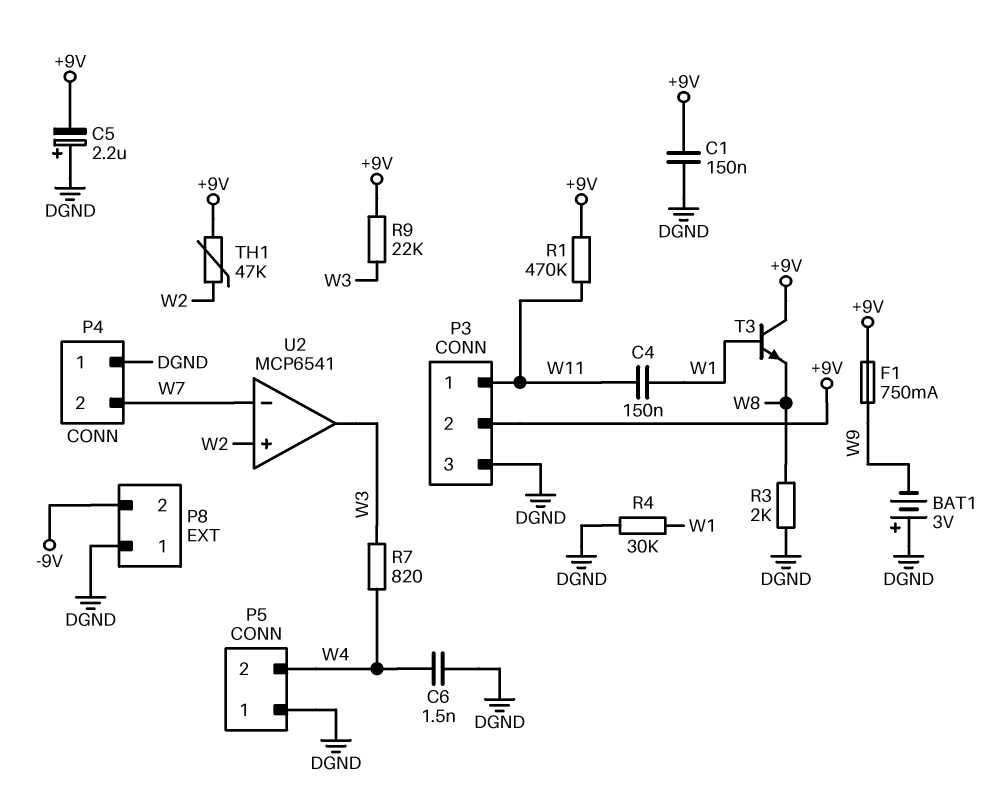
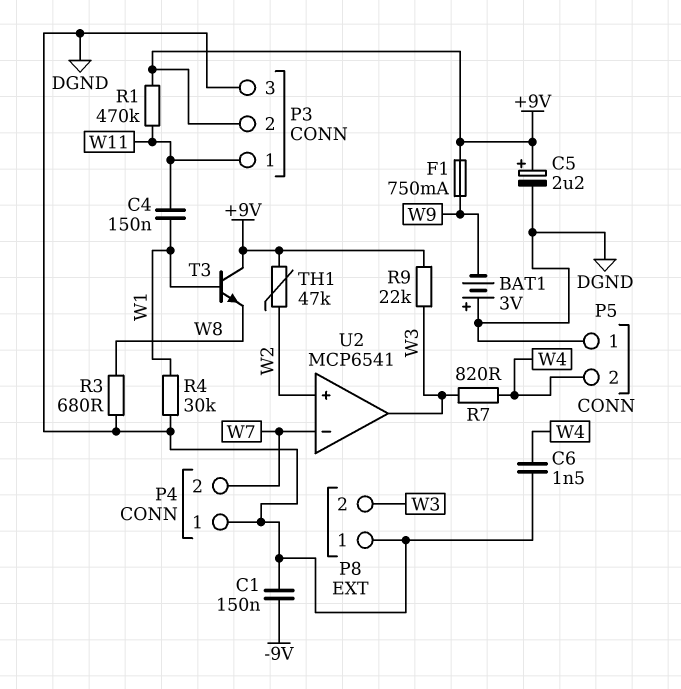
C1: 150nF (+9V, DGND) -> 150nF (-9V, DGND)
C5: 2.2uF (plus DGND, minus +9V) -> 2.2uF (plus +9V, minus DGND)
P8 pin 2: -9V -> W3
R3: 2k (DGND, W8) -> 680 (DGND, W8)

